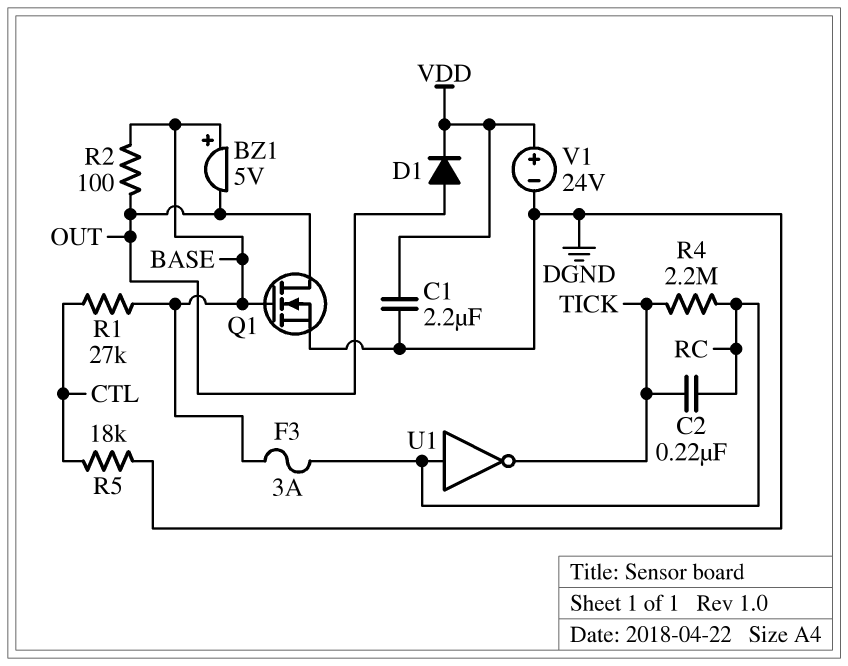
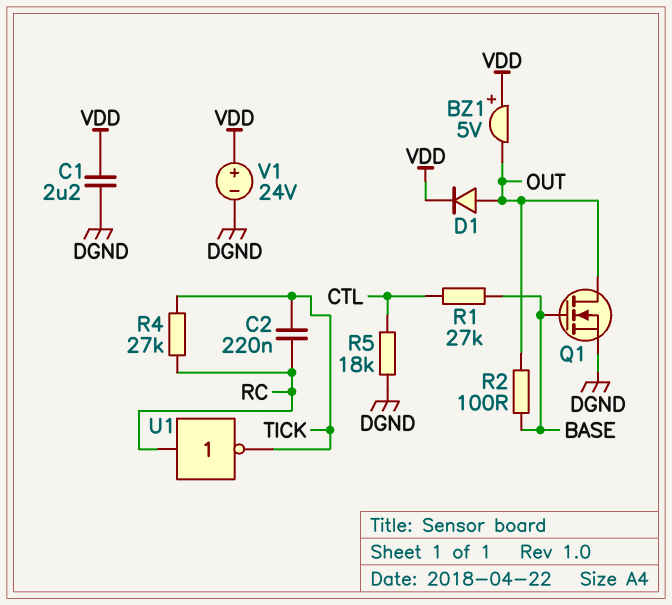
BZ1: buzzer 5V (plus BASE, minus OUT) -> buzzer 5V (plus VDD, minus OUT)
F3: 3A (BASE, RC) -> none
R4: 2.2M (RC, TICK) -> 27k (RC, TICK)

